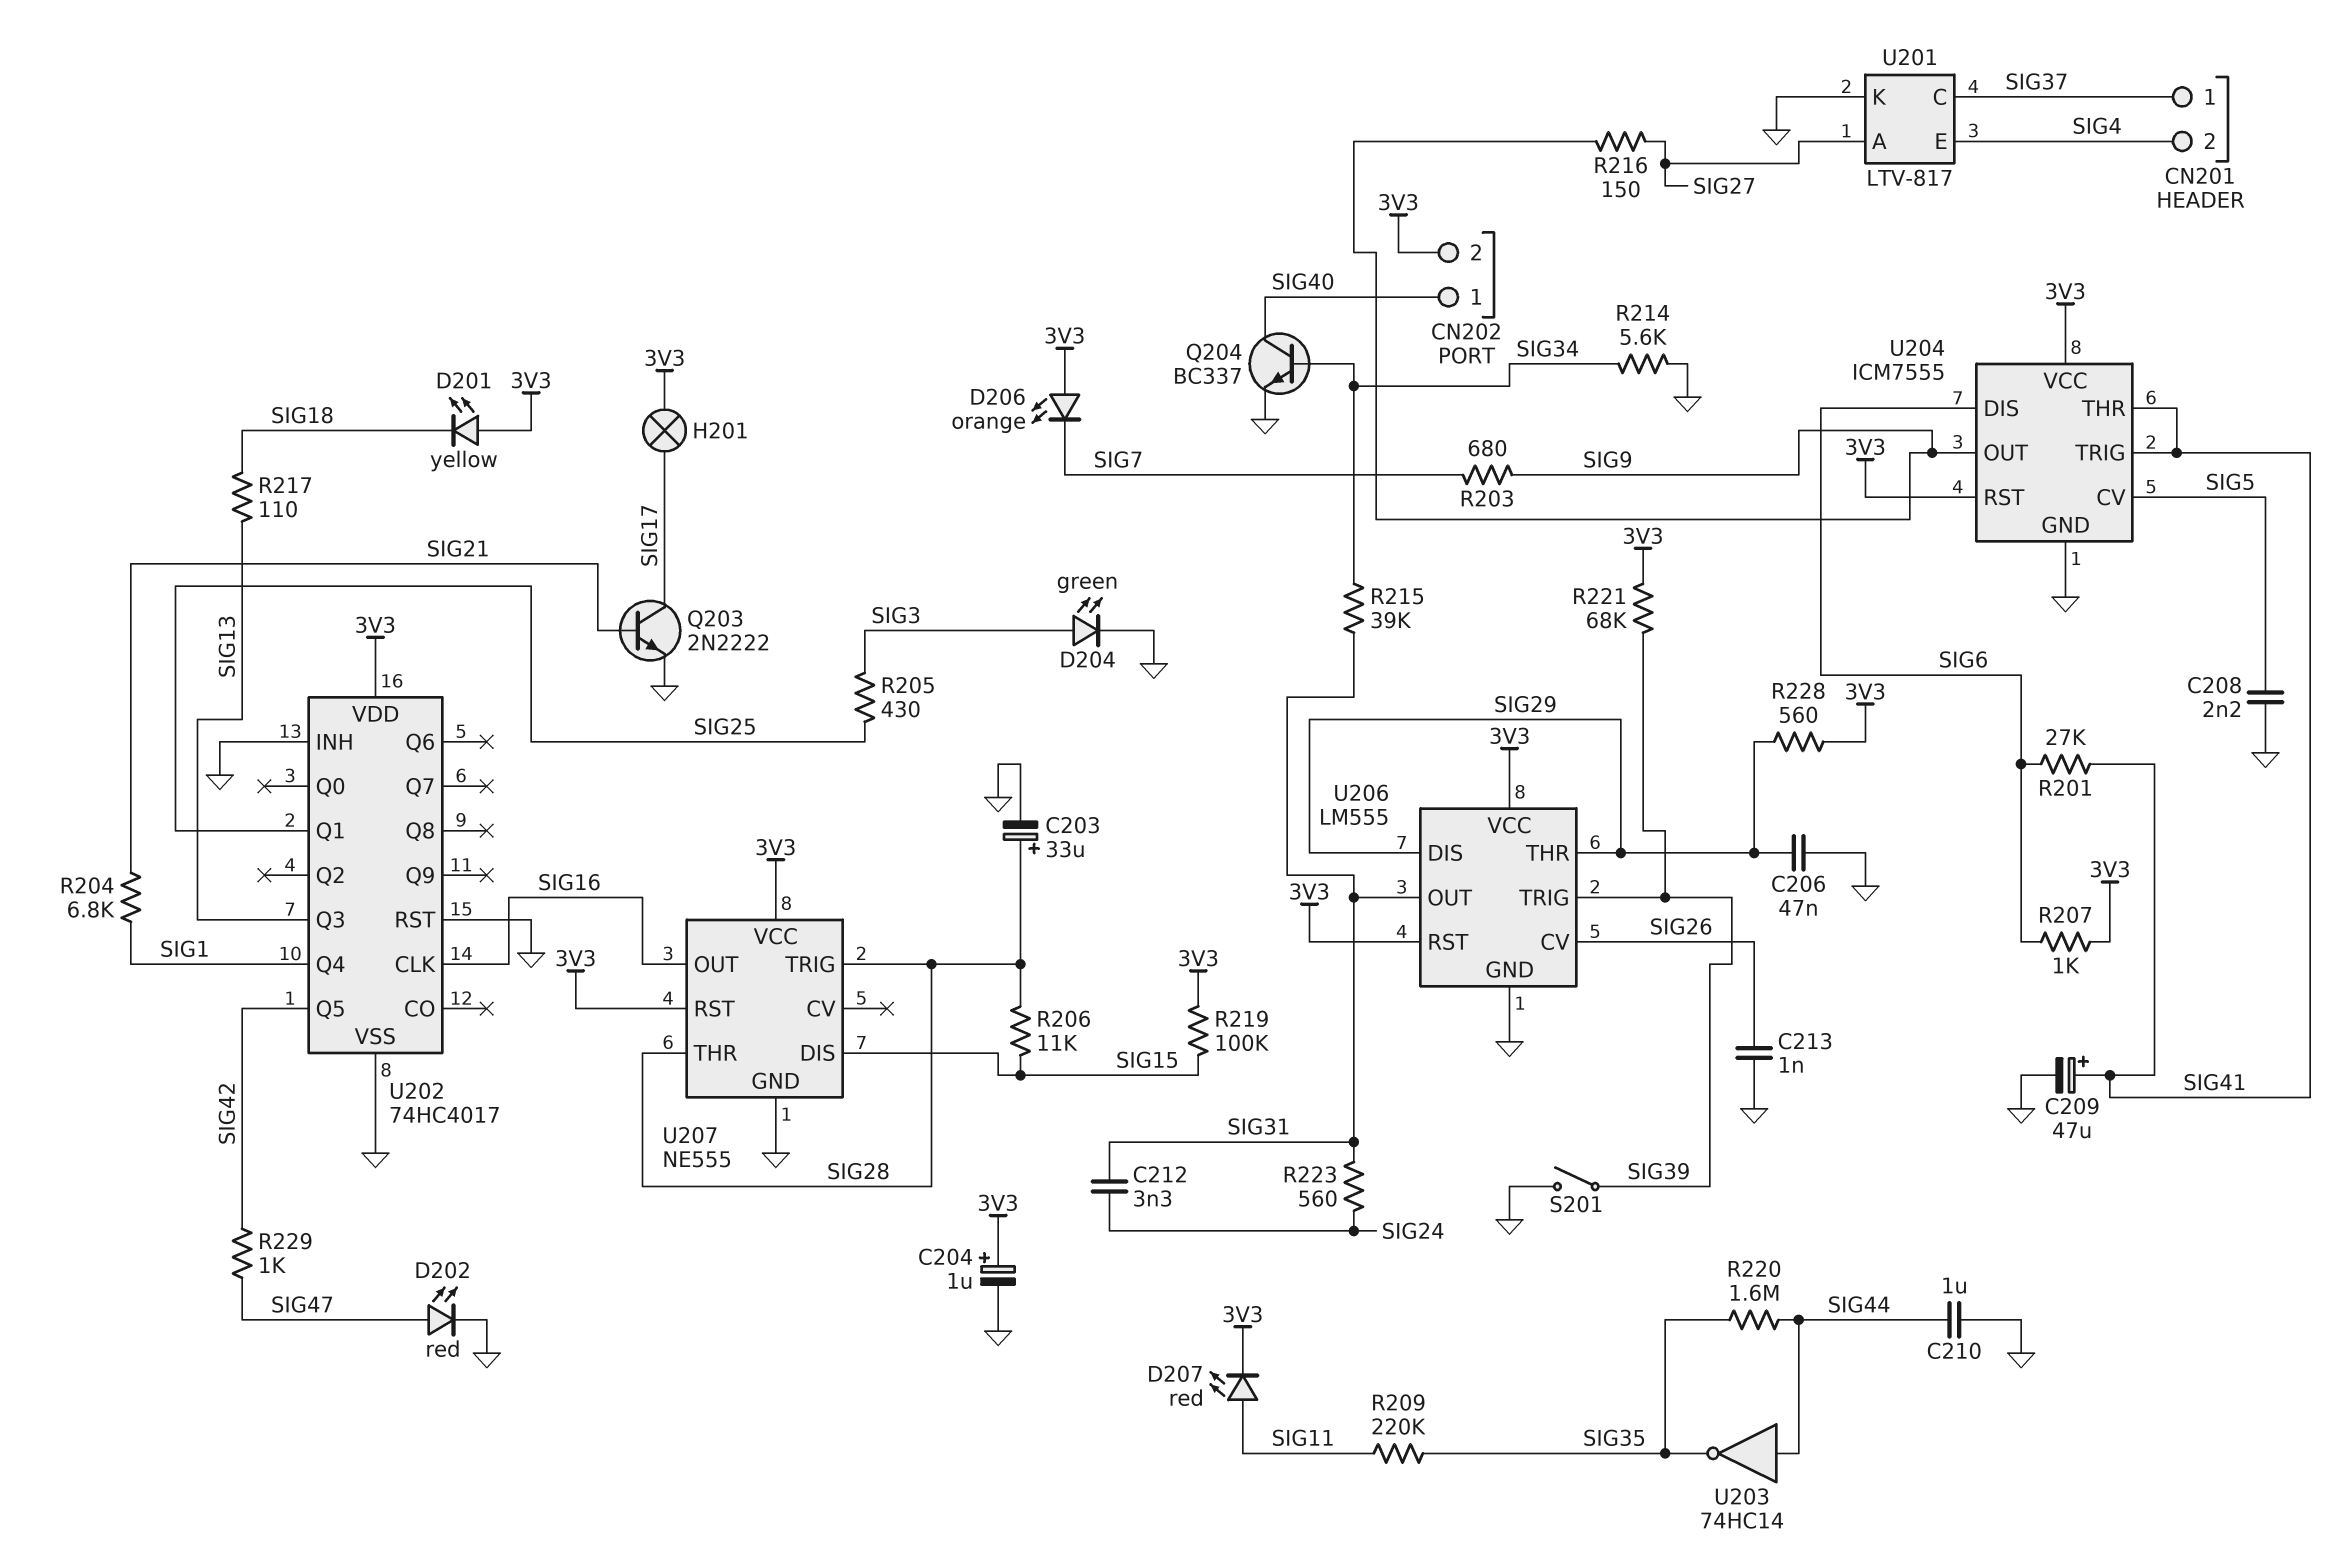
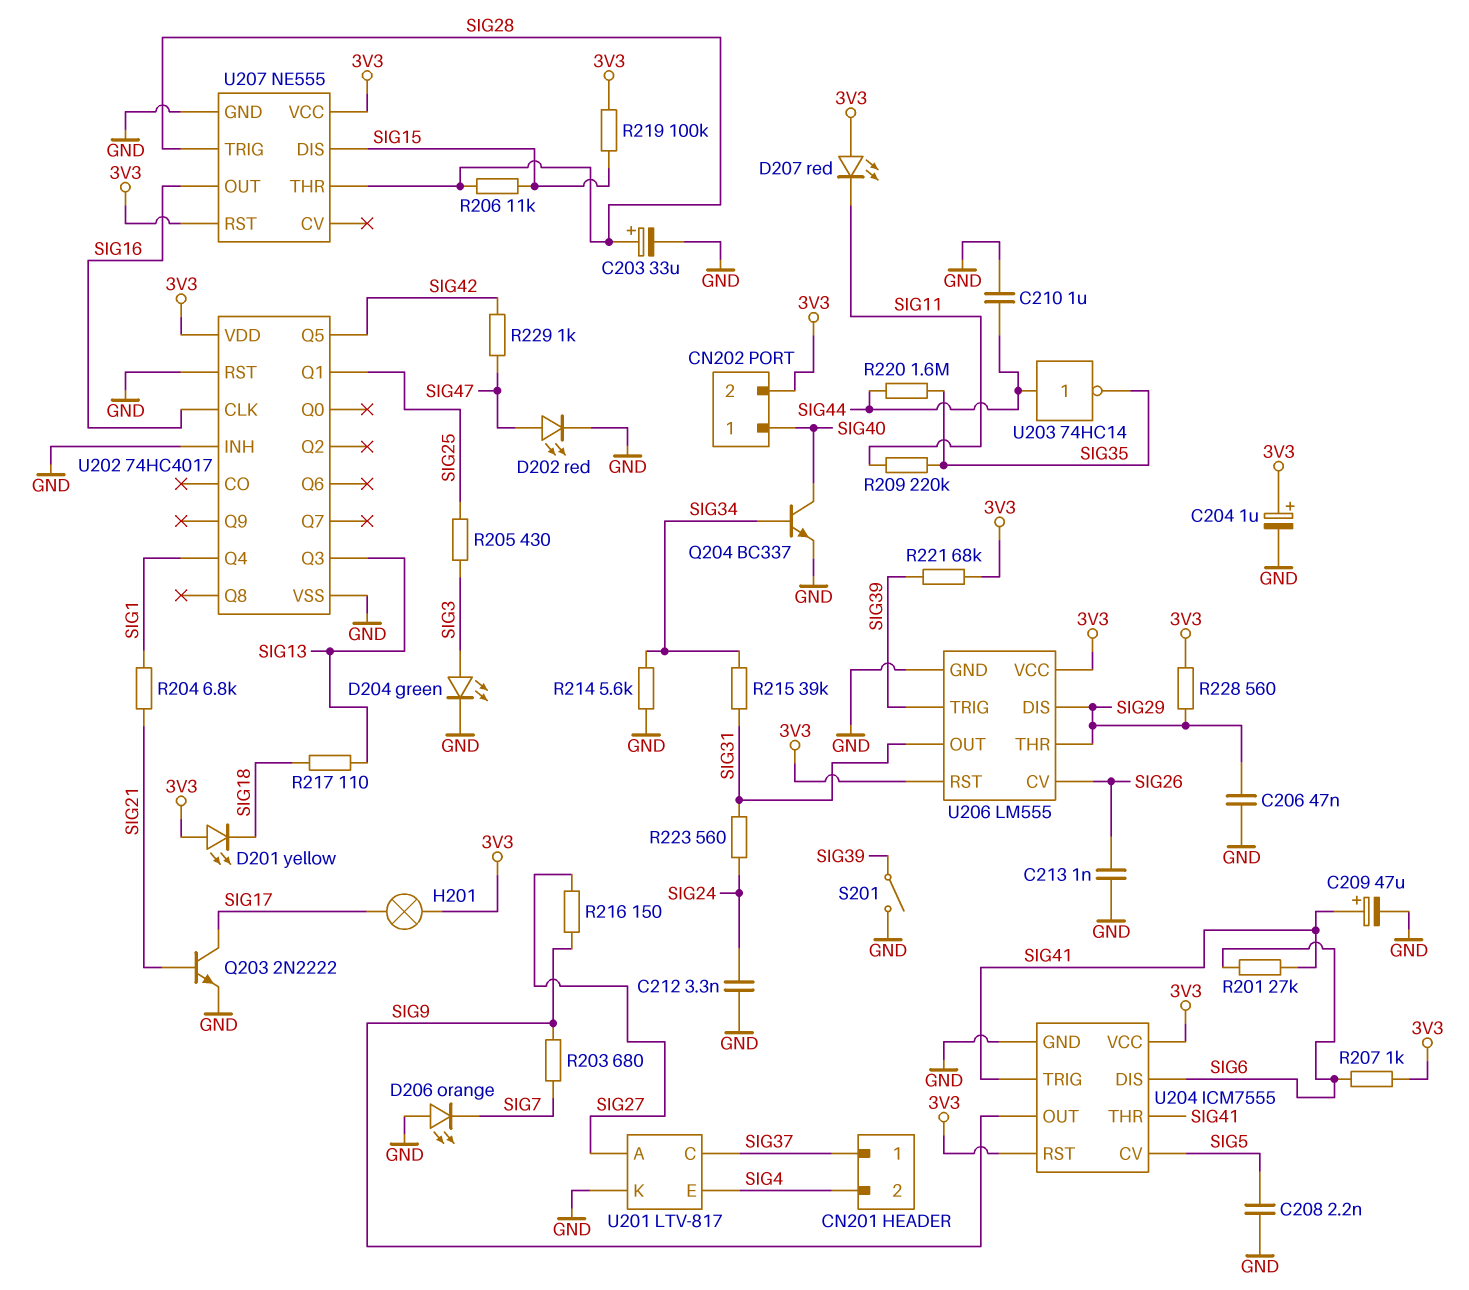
C212: 3.3nF (SIG24, SIG31) -> 3.3nF (GND, SIG24)
D206: LED orange (A 3V3, K SIG7) -> LED orange (A GND, K SIG7)
D207: LED red (A SIG11, K 3V3) -> LED red (A 3V3, K SIG11)

